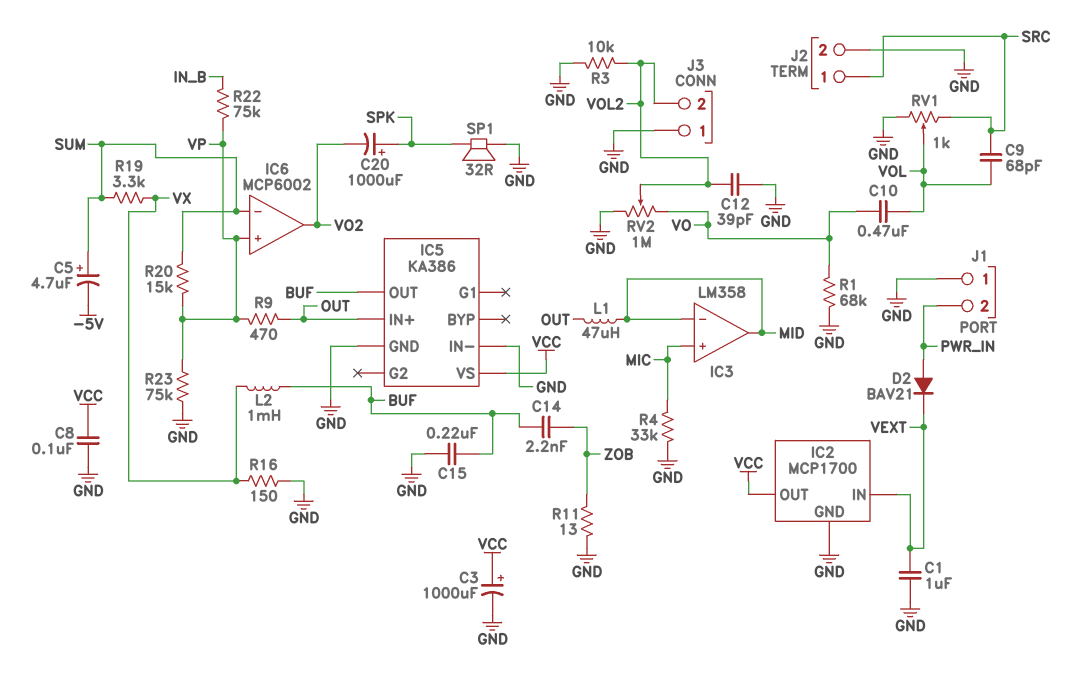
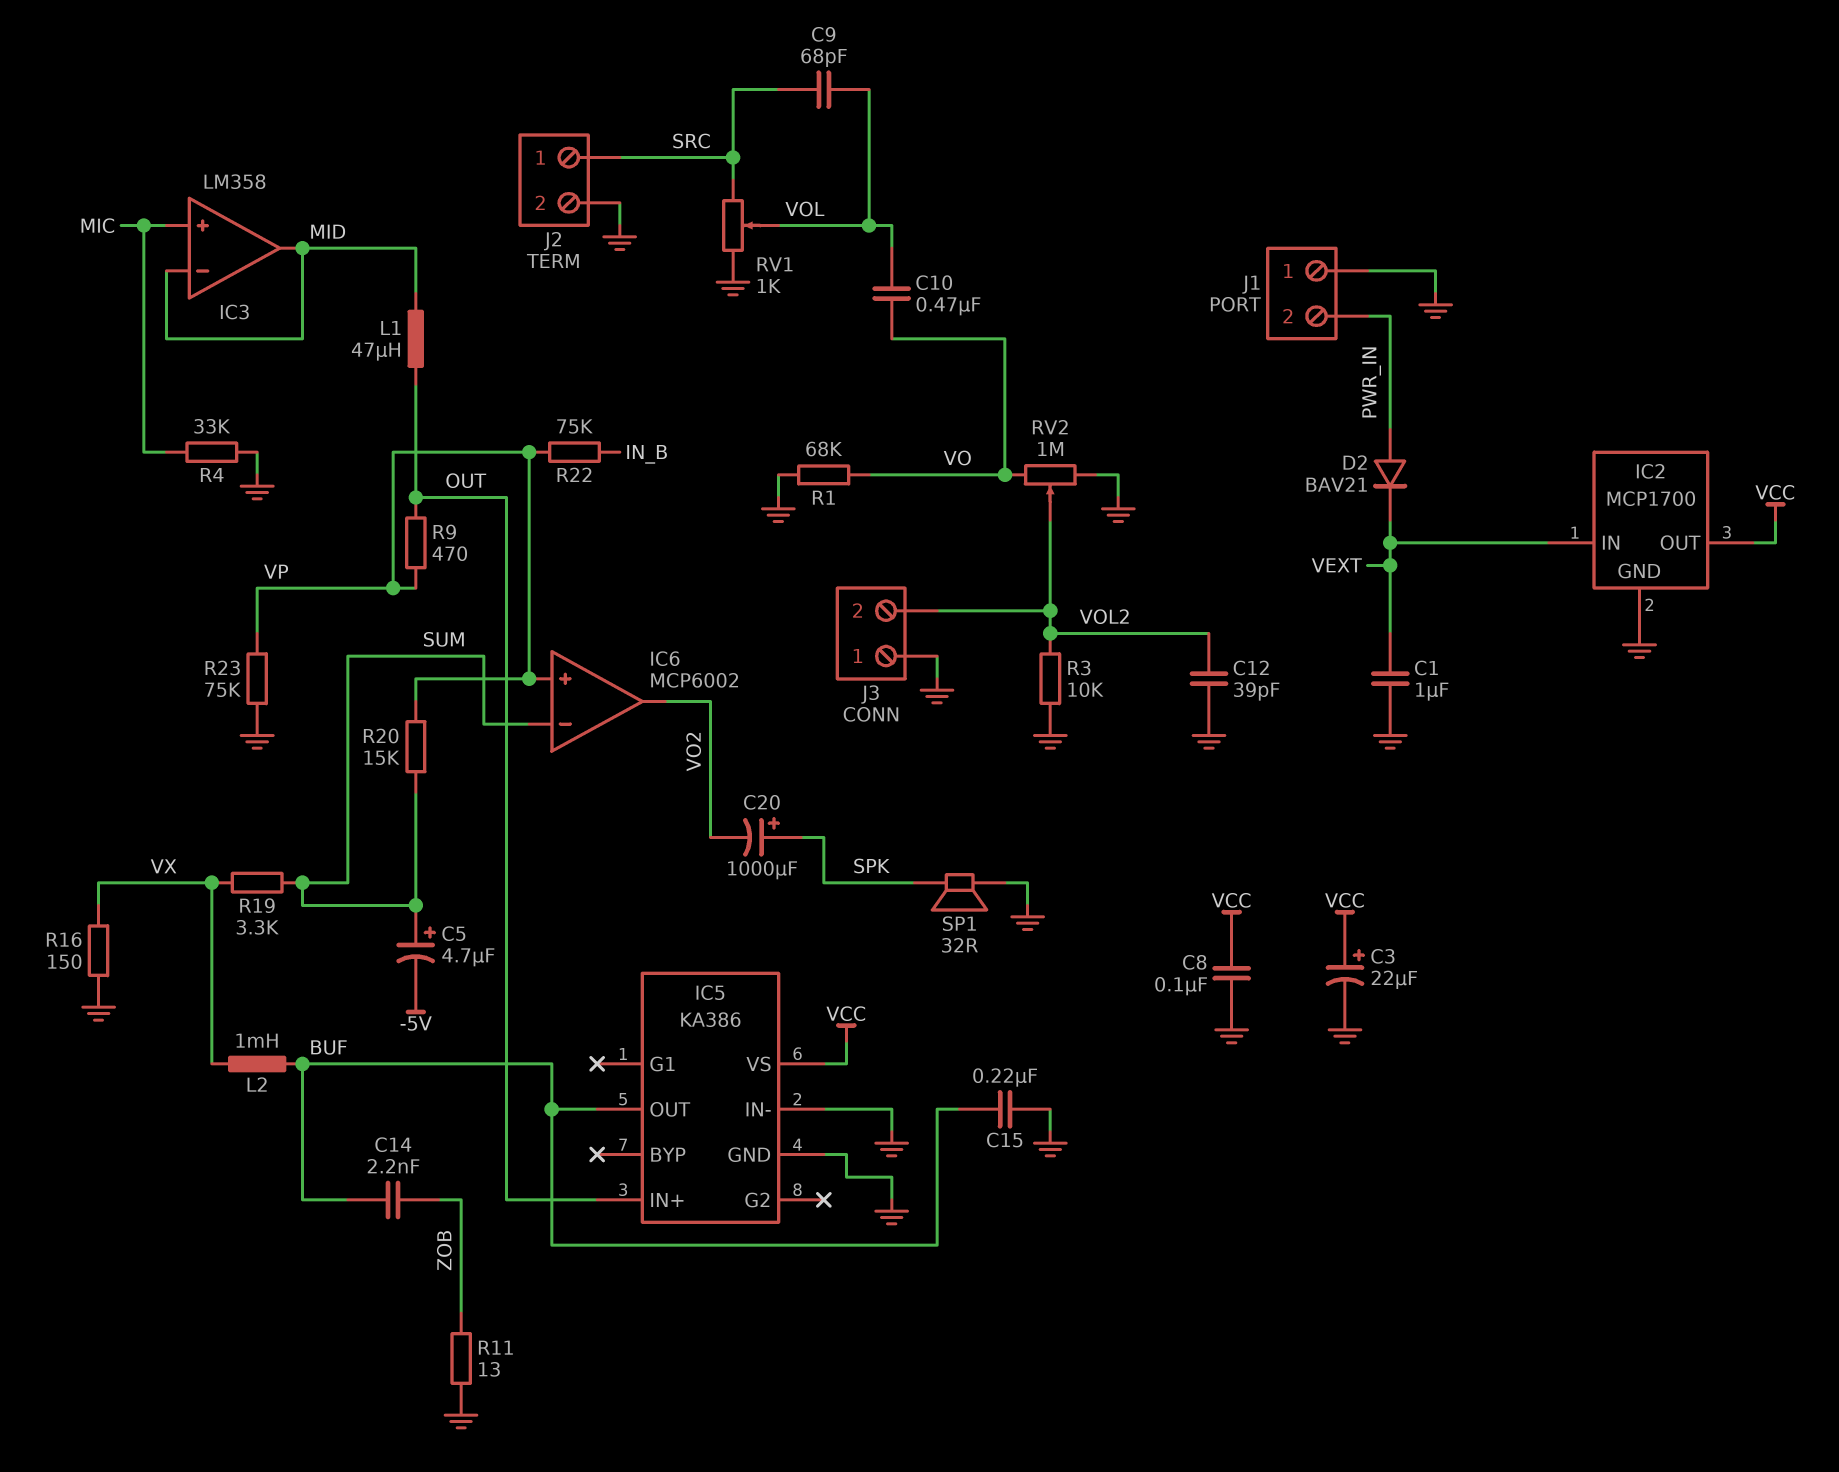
C3: 1000uF (plus VCC, minus GND) -> 22uF (plus VCC, minus GND)

